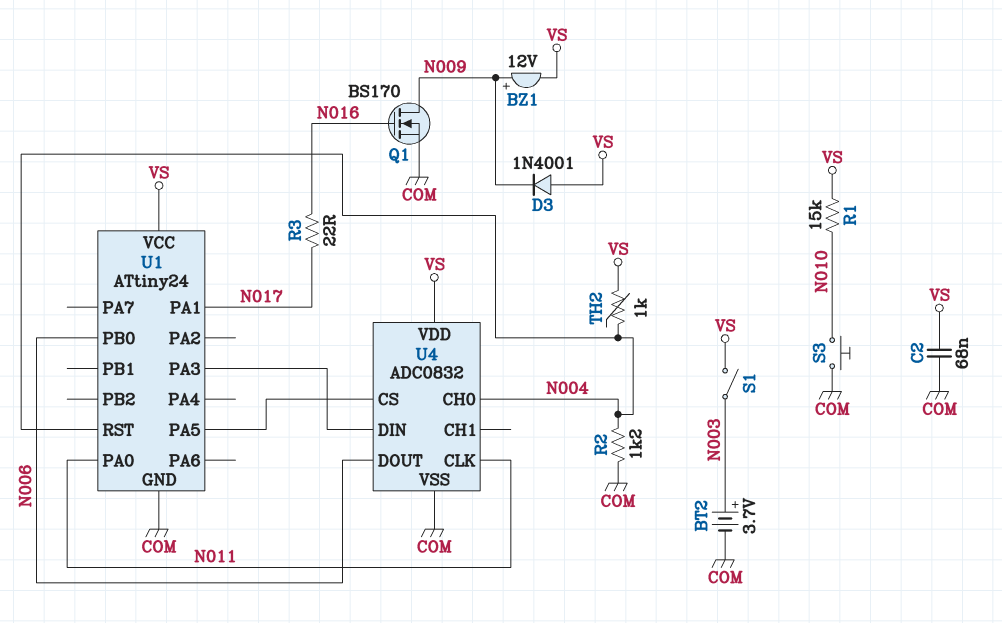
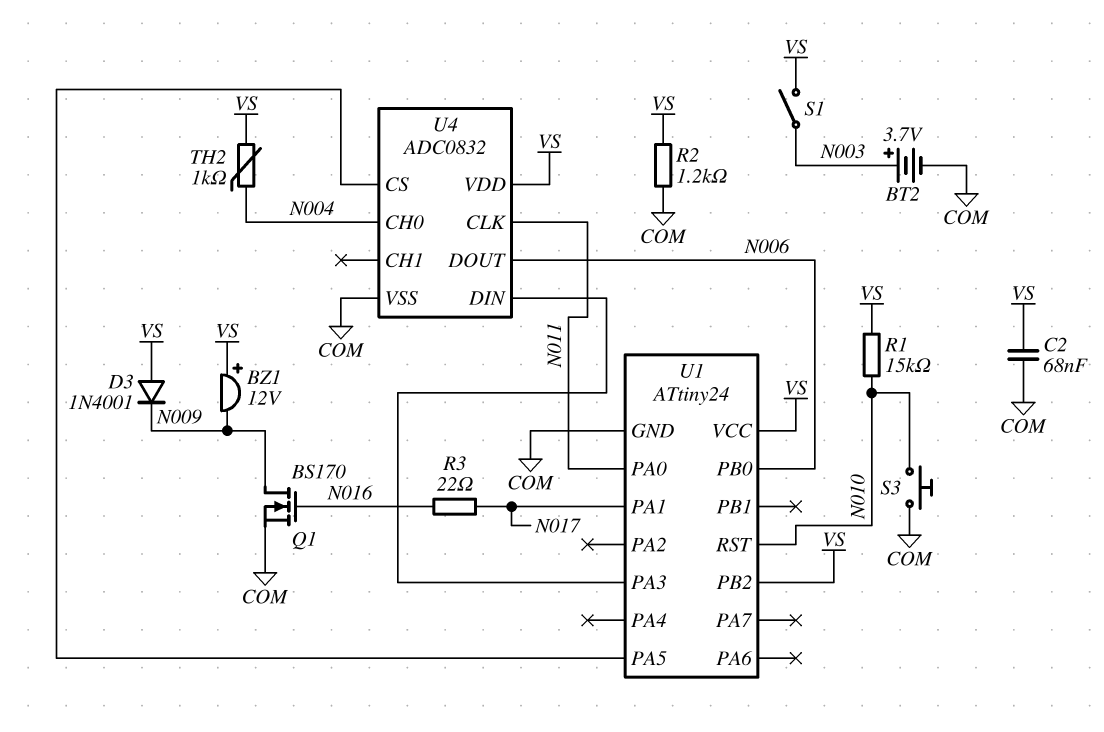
BZ1: buzzer 12V (plus N009, minus VS) -> buzzer 12V (plus VS, minus N009)
R2: 1.2k (COM, N004) -> 1.2k (COM, VS)
U1 pin PB2: none -> VS
U1 pin RST: N004 -> N010

